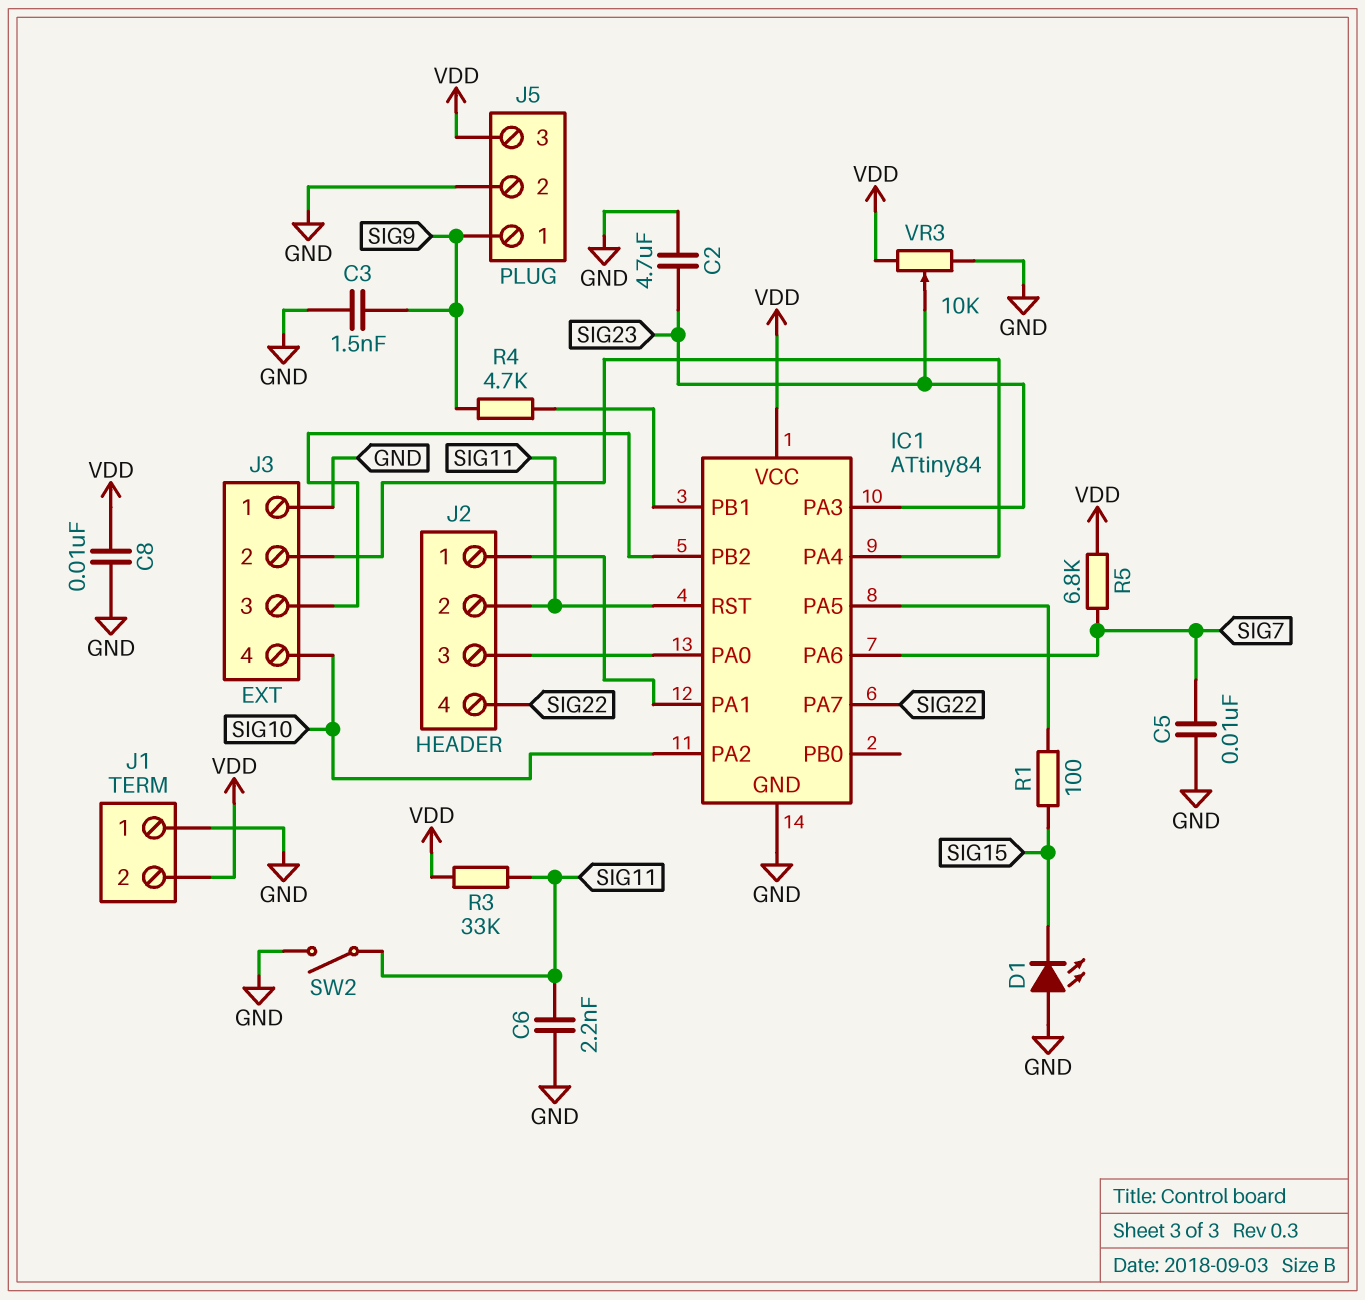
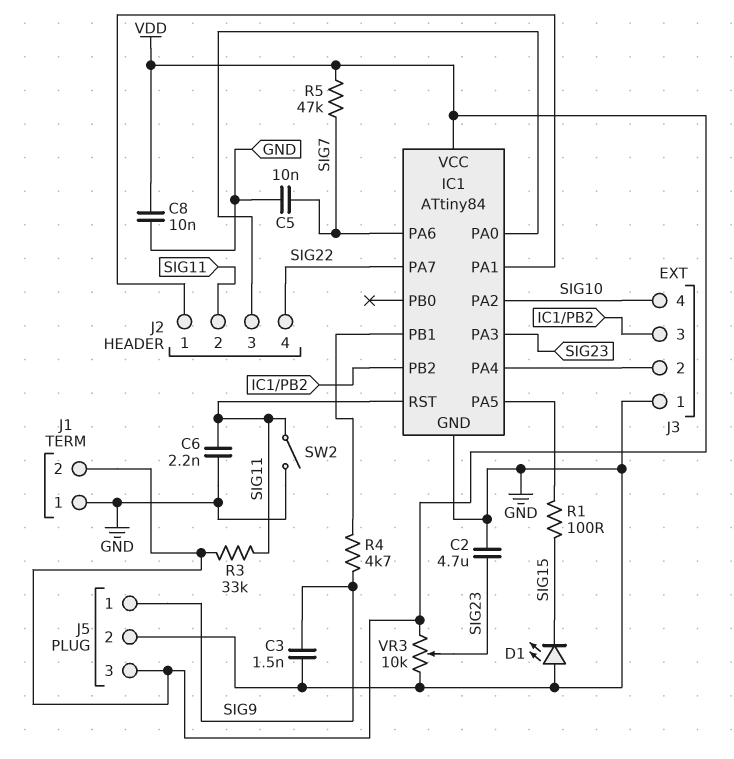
R5: 6.8k (SIG7, VDD) -> 47k (SIG7, VDD)

